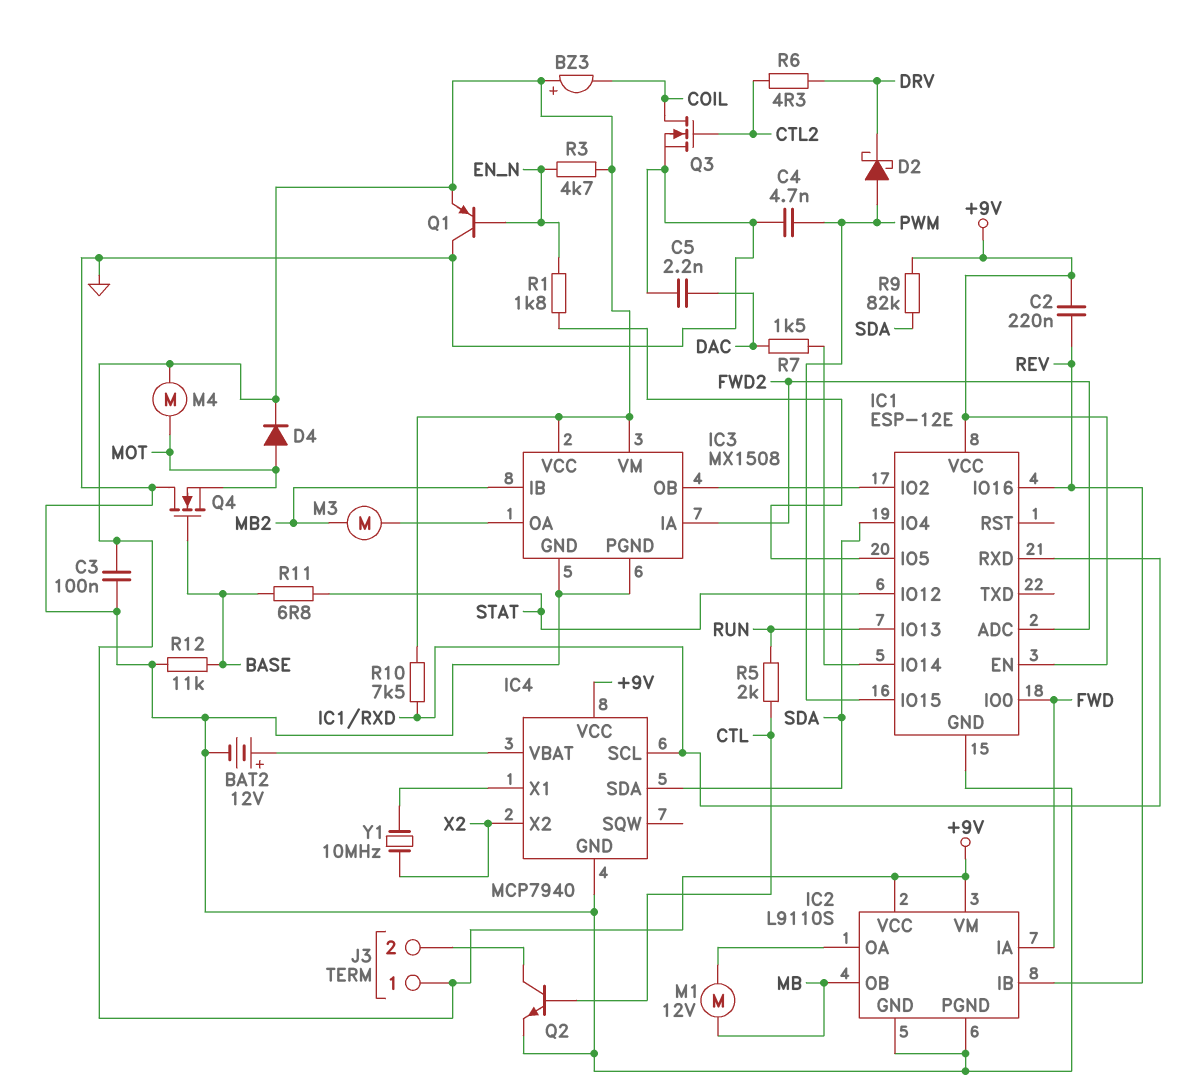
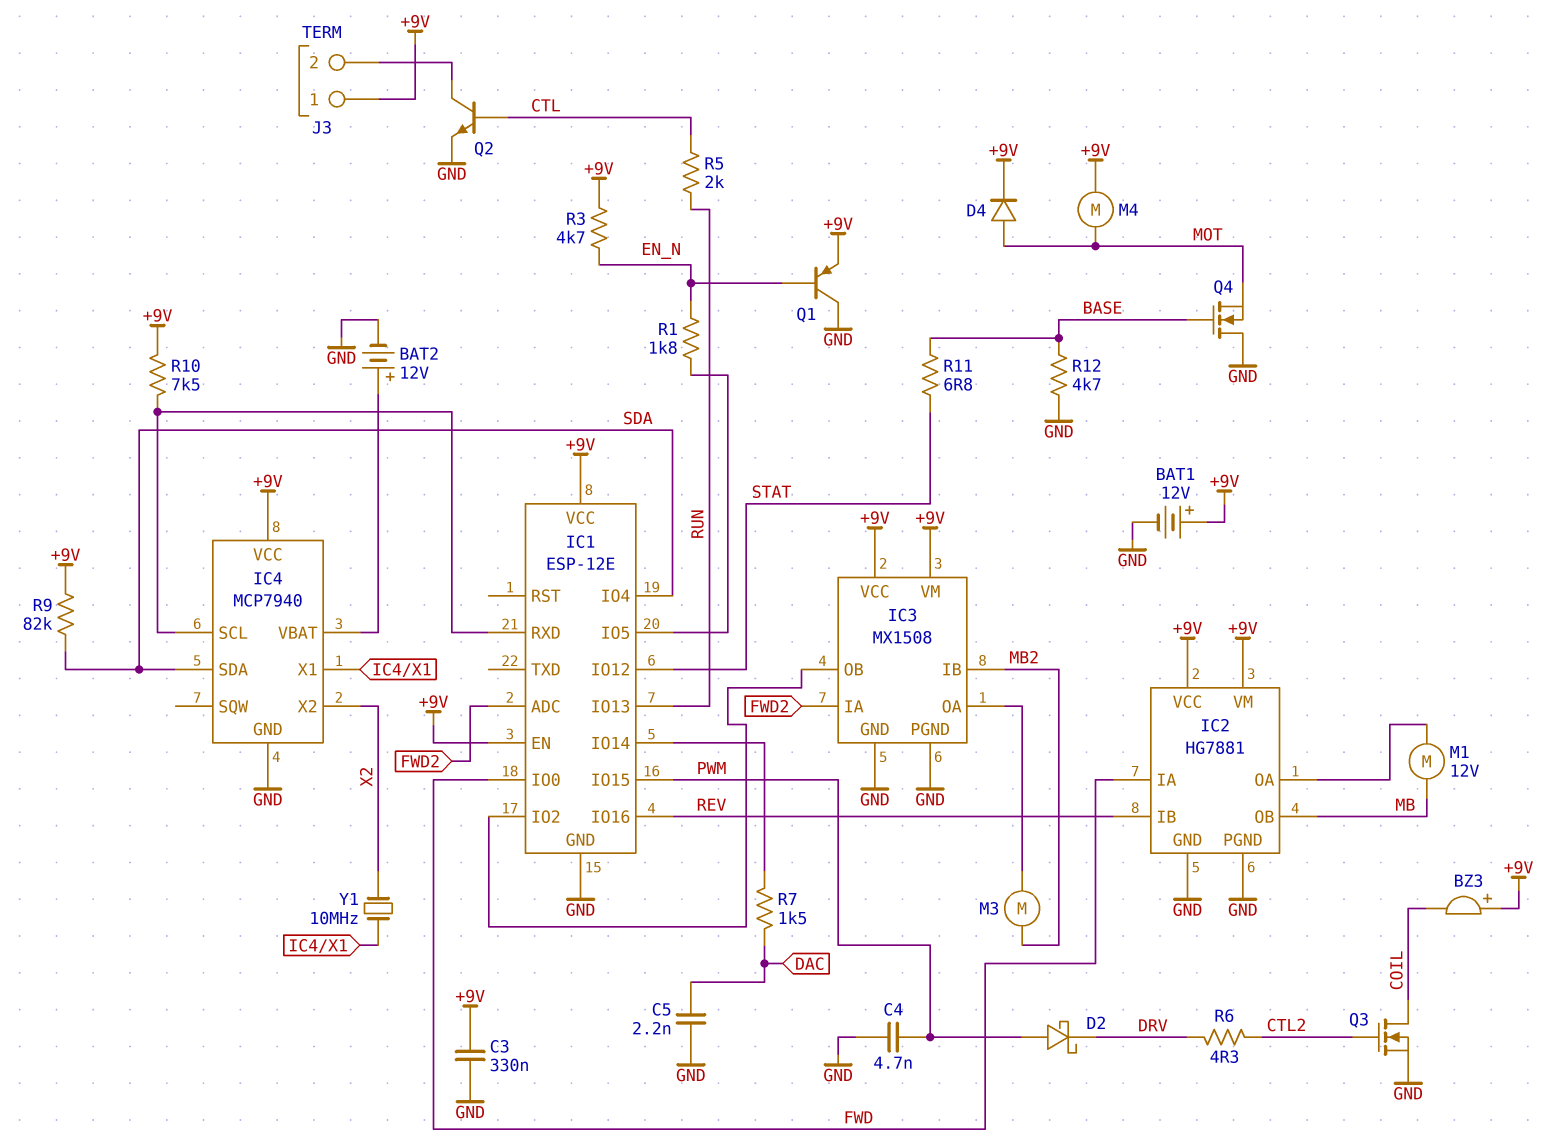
BAT1: none -> 12V (plus +9V, minus GND)
C2: 220nF (+9V, REV) -> none
C3: 100nF (+9V, GND) -> 330nF (+9V, GND)
IC2: L9110S -> HG7881
R12: 11k (BASE, GND) -> 4.7k (BASE, GND)

